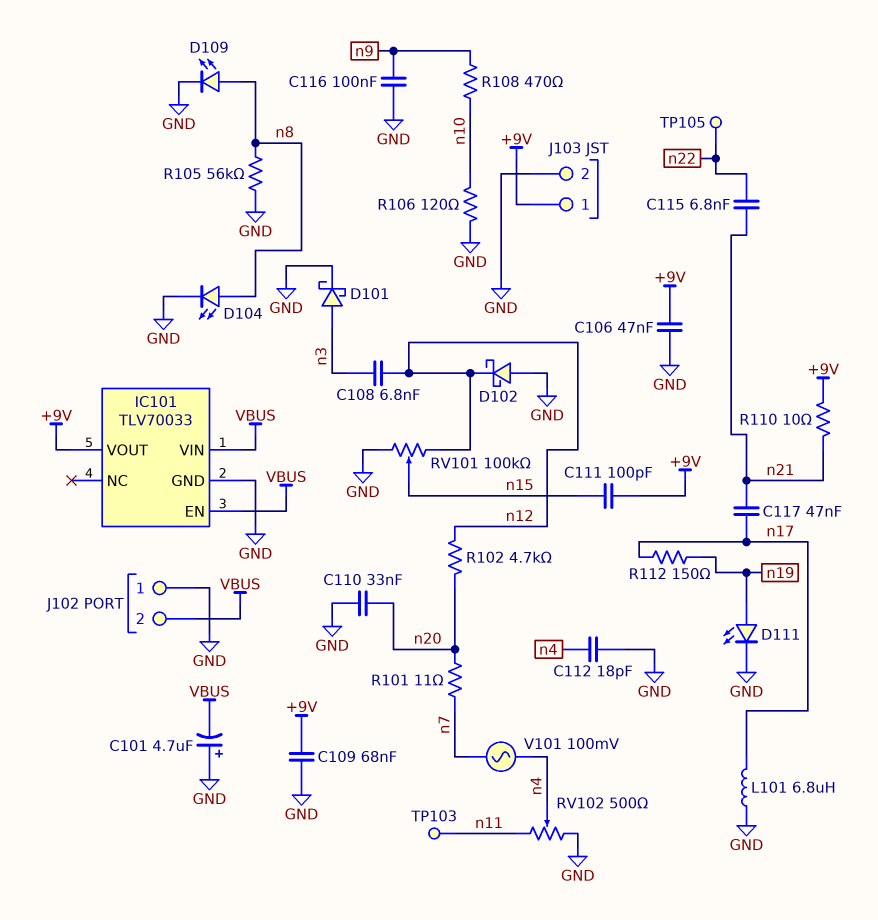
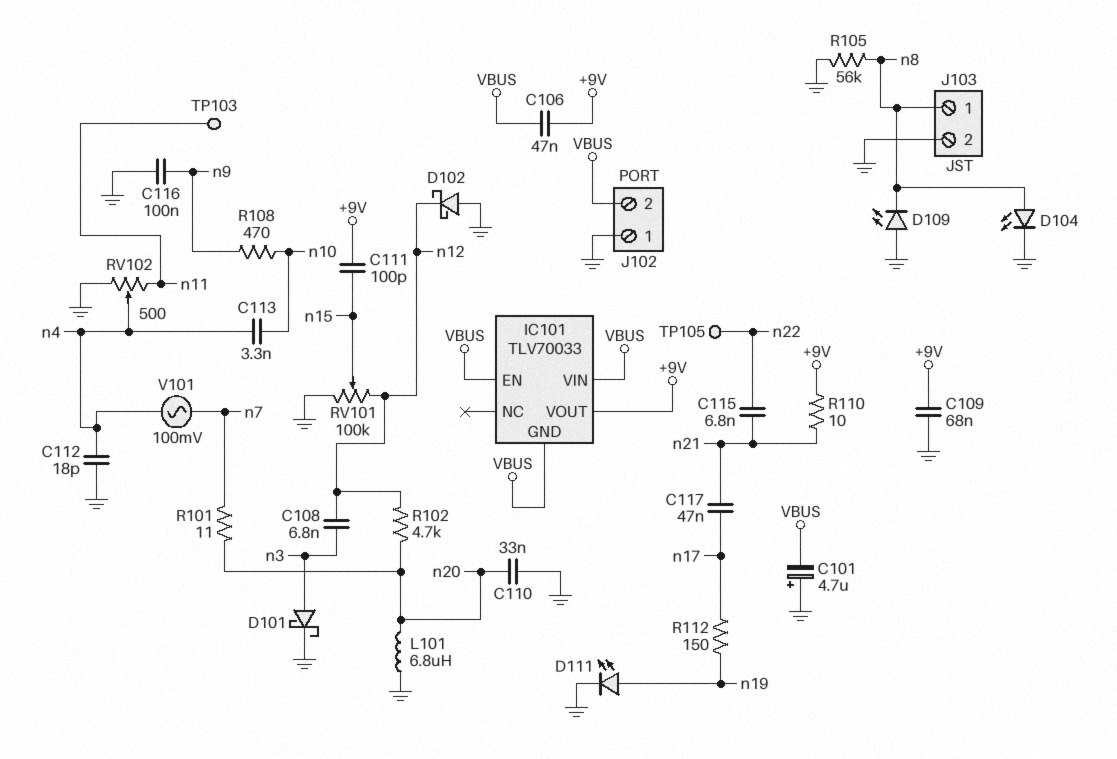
C106: 47nF (+9V, GND) -> 47nF (+9V, VBUS)
C113: none -> 3.3nF (n4, n10)
D109: LED (A n8, K GND) -> LED (A GND, K n8)
IC101 pin GND: GND -> VBUS
J103 pin 1: +9V -> n8
L101: 6.8uH (GND, n17) -> 6.8uH (GND, n20)
R106: 120 (GND, n10) -> none

